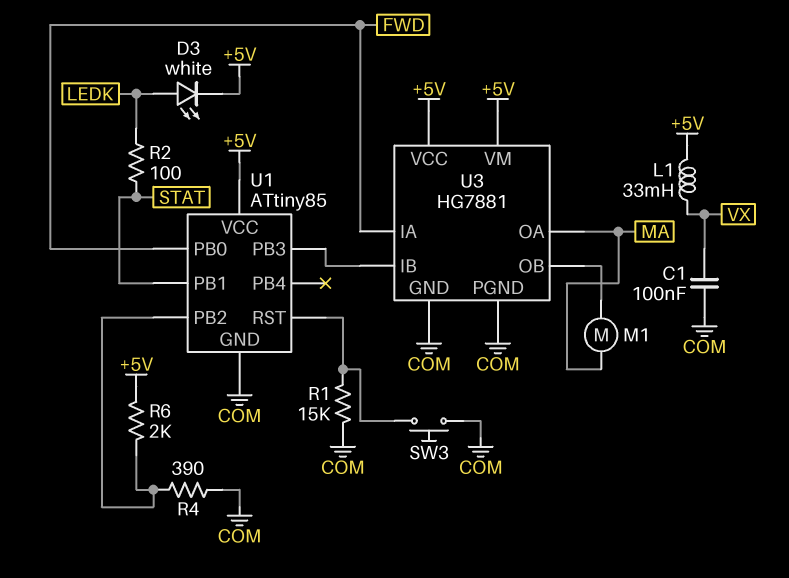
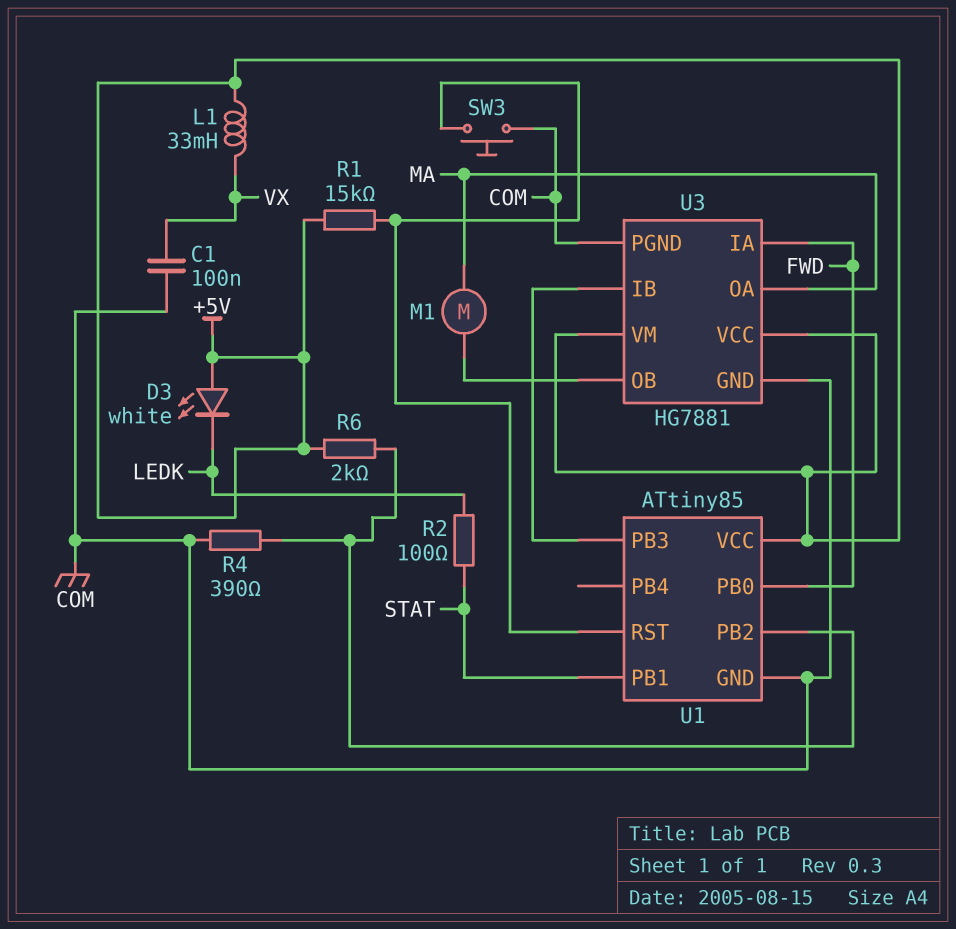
D3: LED white (A LEDK, K +5V) -> LED white (A +5V, K LEDK)
R1: 15k (COM, U1/RST) -> 15k (+5V, U1/RST)

